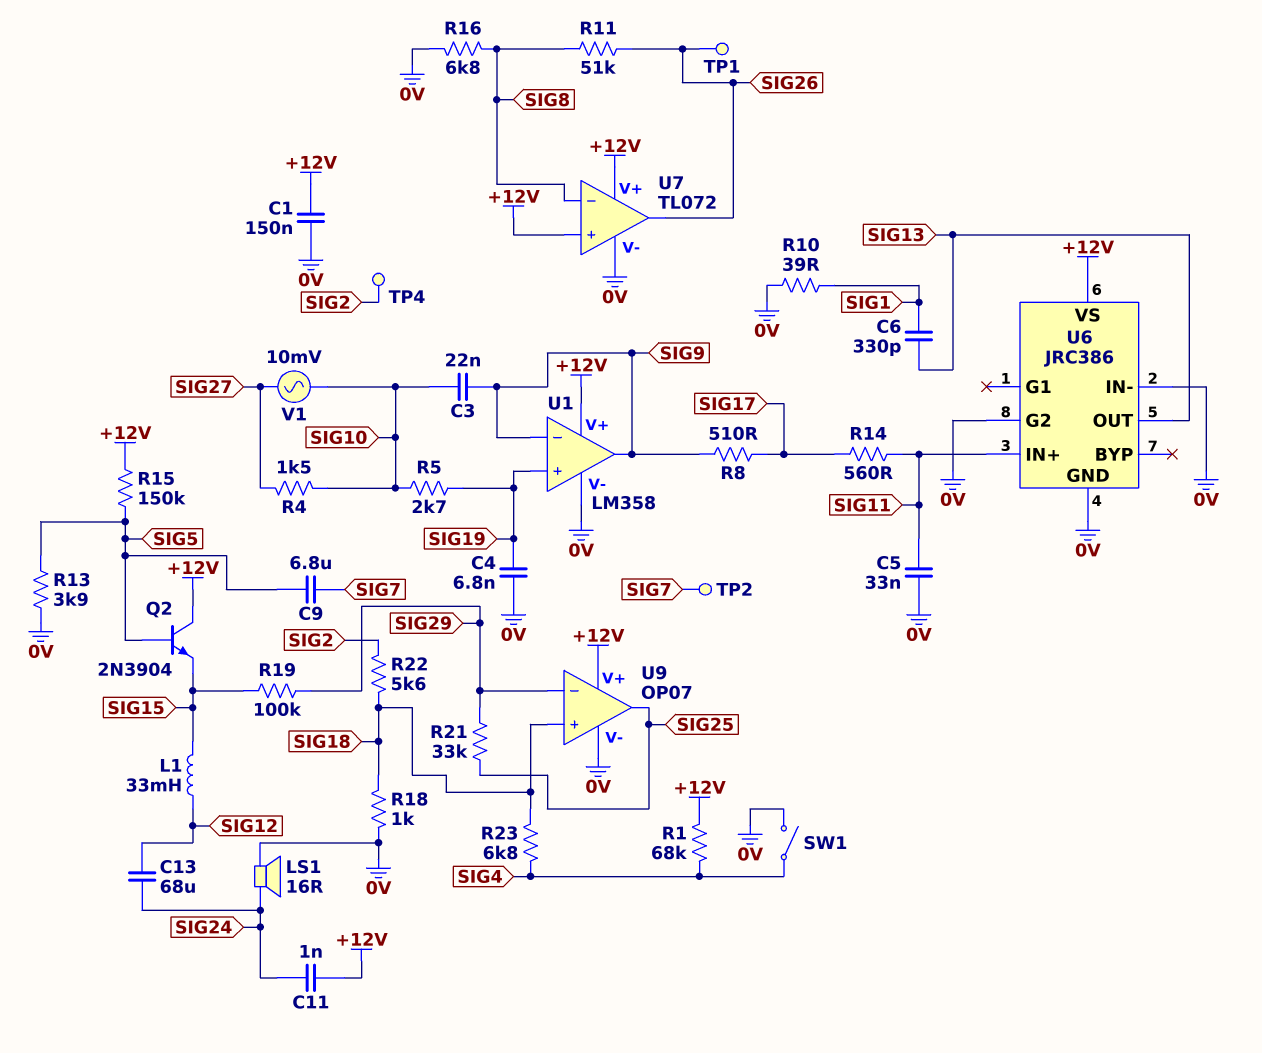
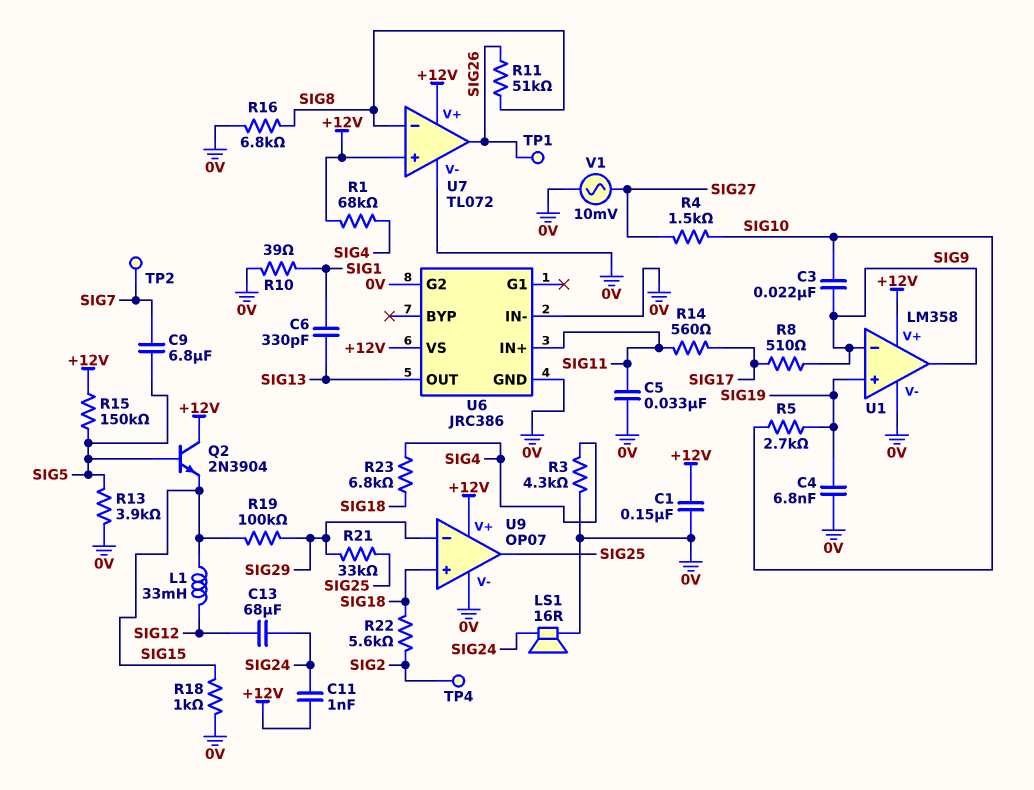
R3: none -> 4.3k (0V, SIG4)
R18: 1k (0V, SIG18) -> 1k (0V, SIG15)
SW1: switch (0V, SIG4) -> none
V1: AC 10mV (SIG10, SIG27) -> AC 10mV (0V, SIG27)

